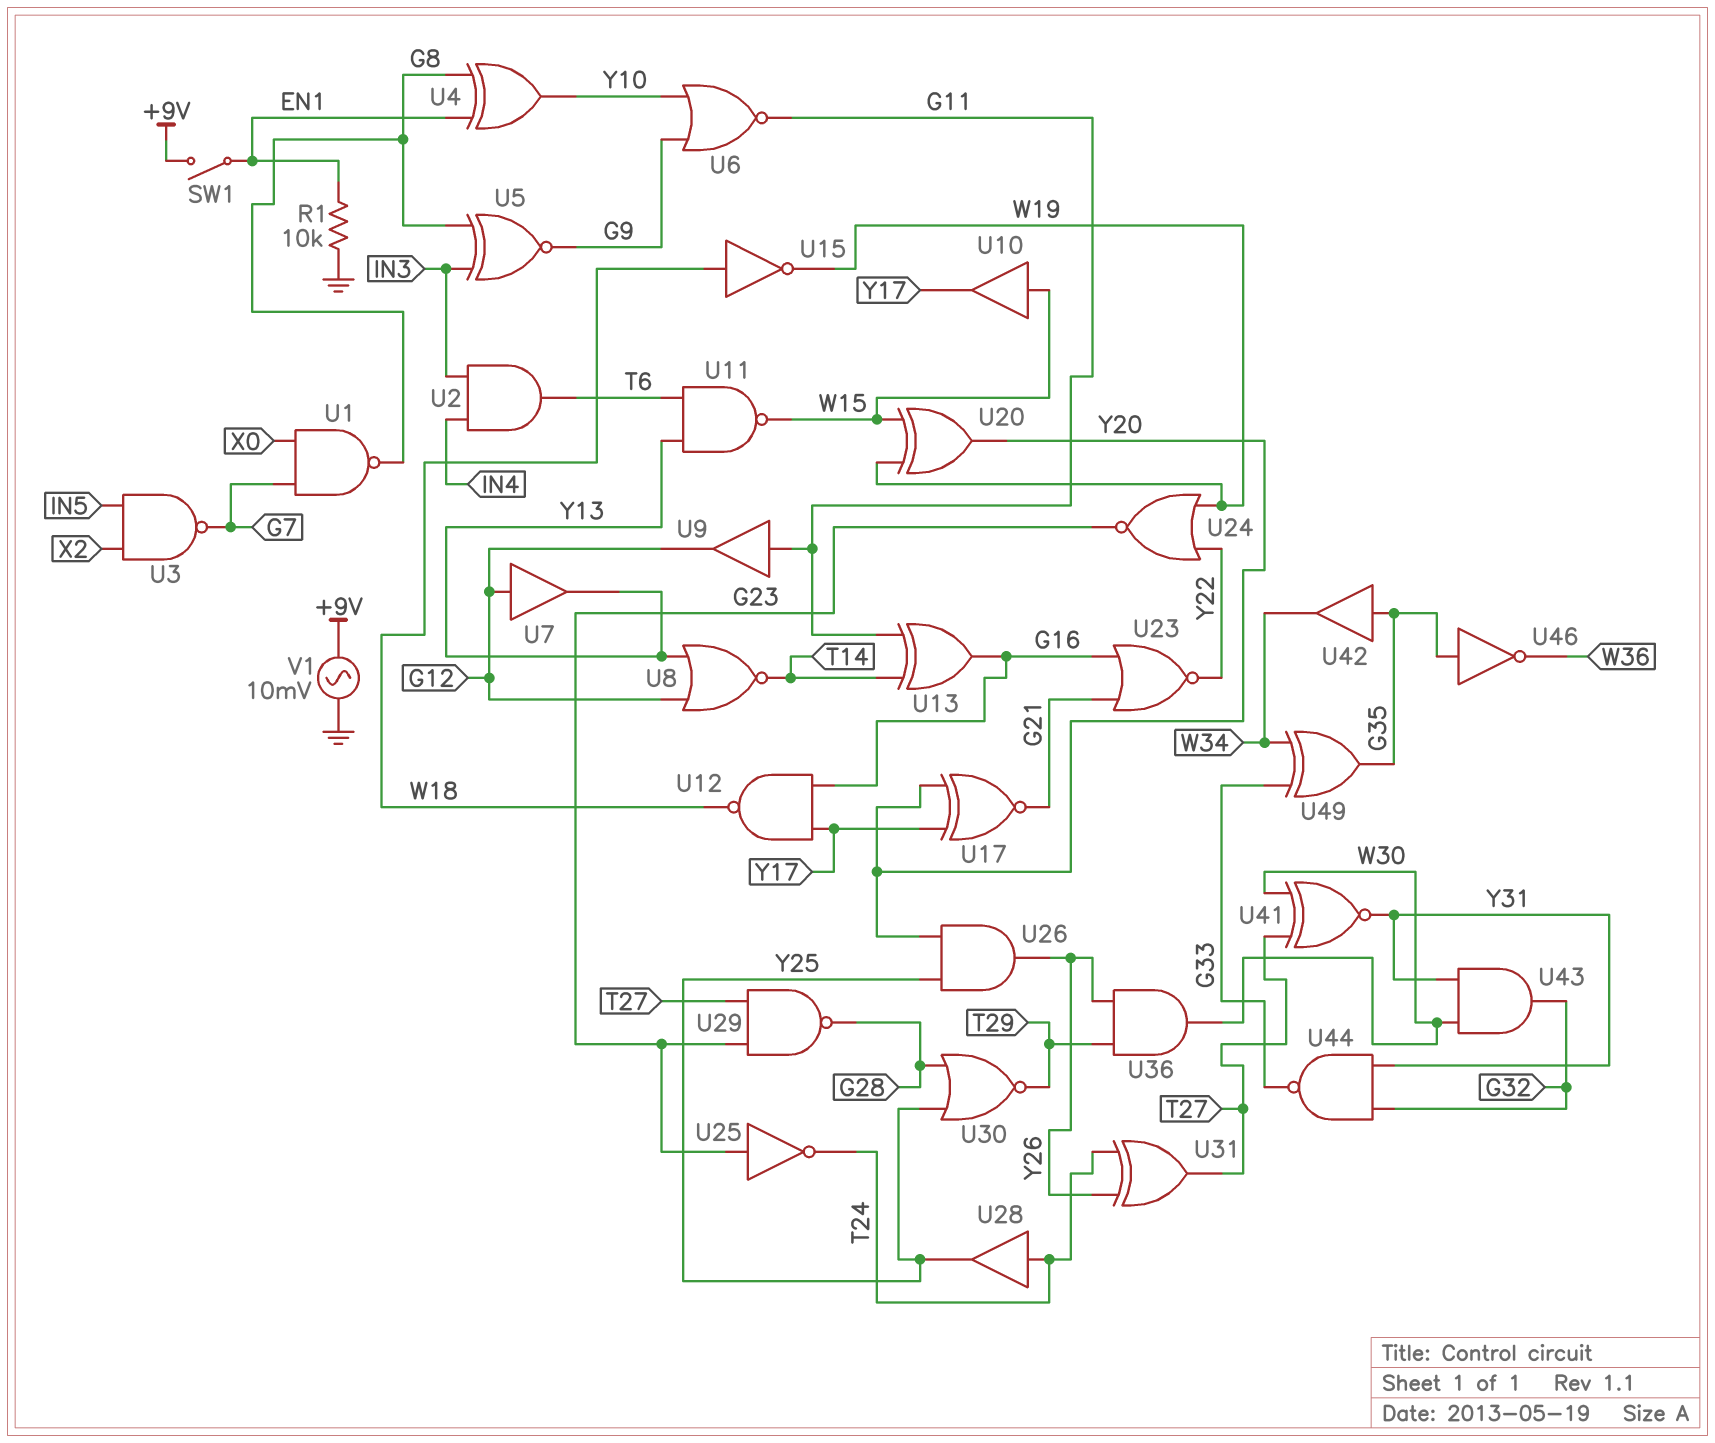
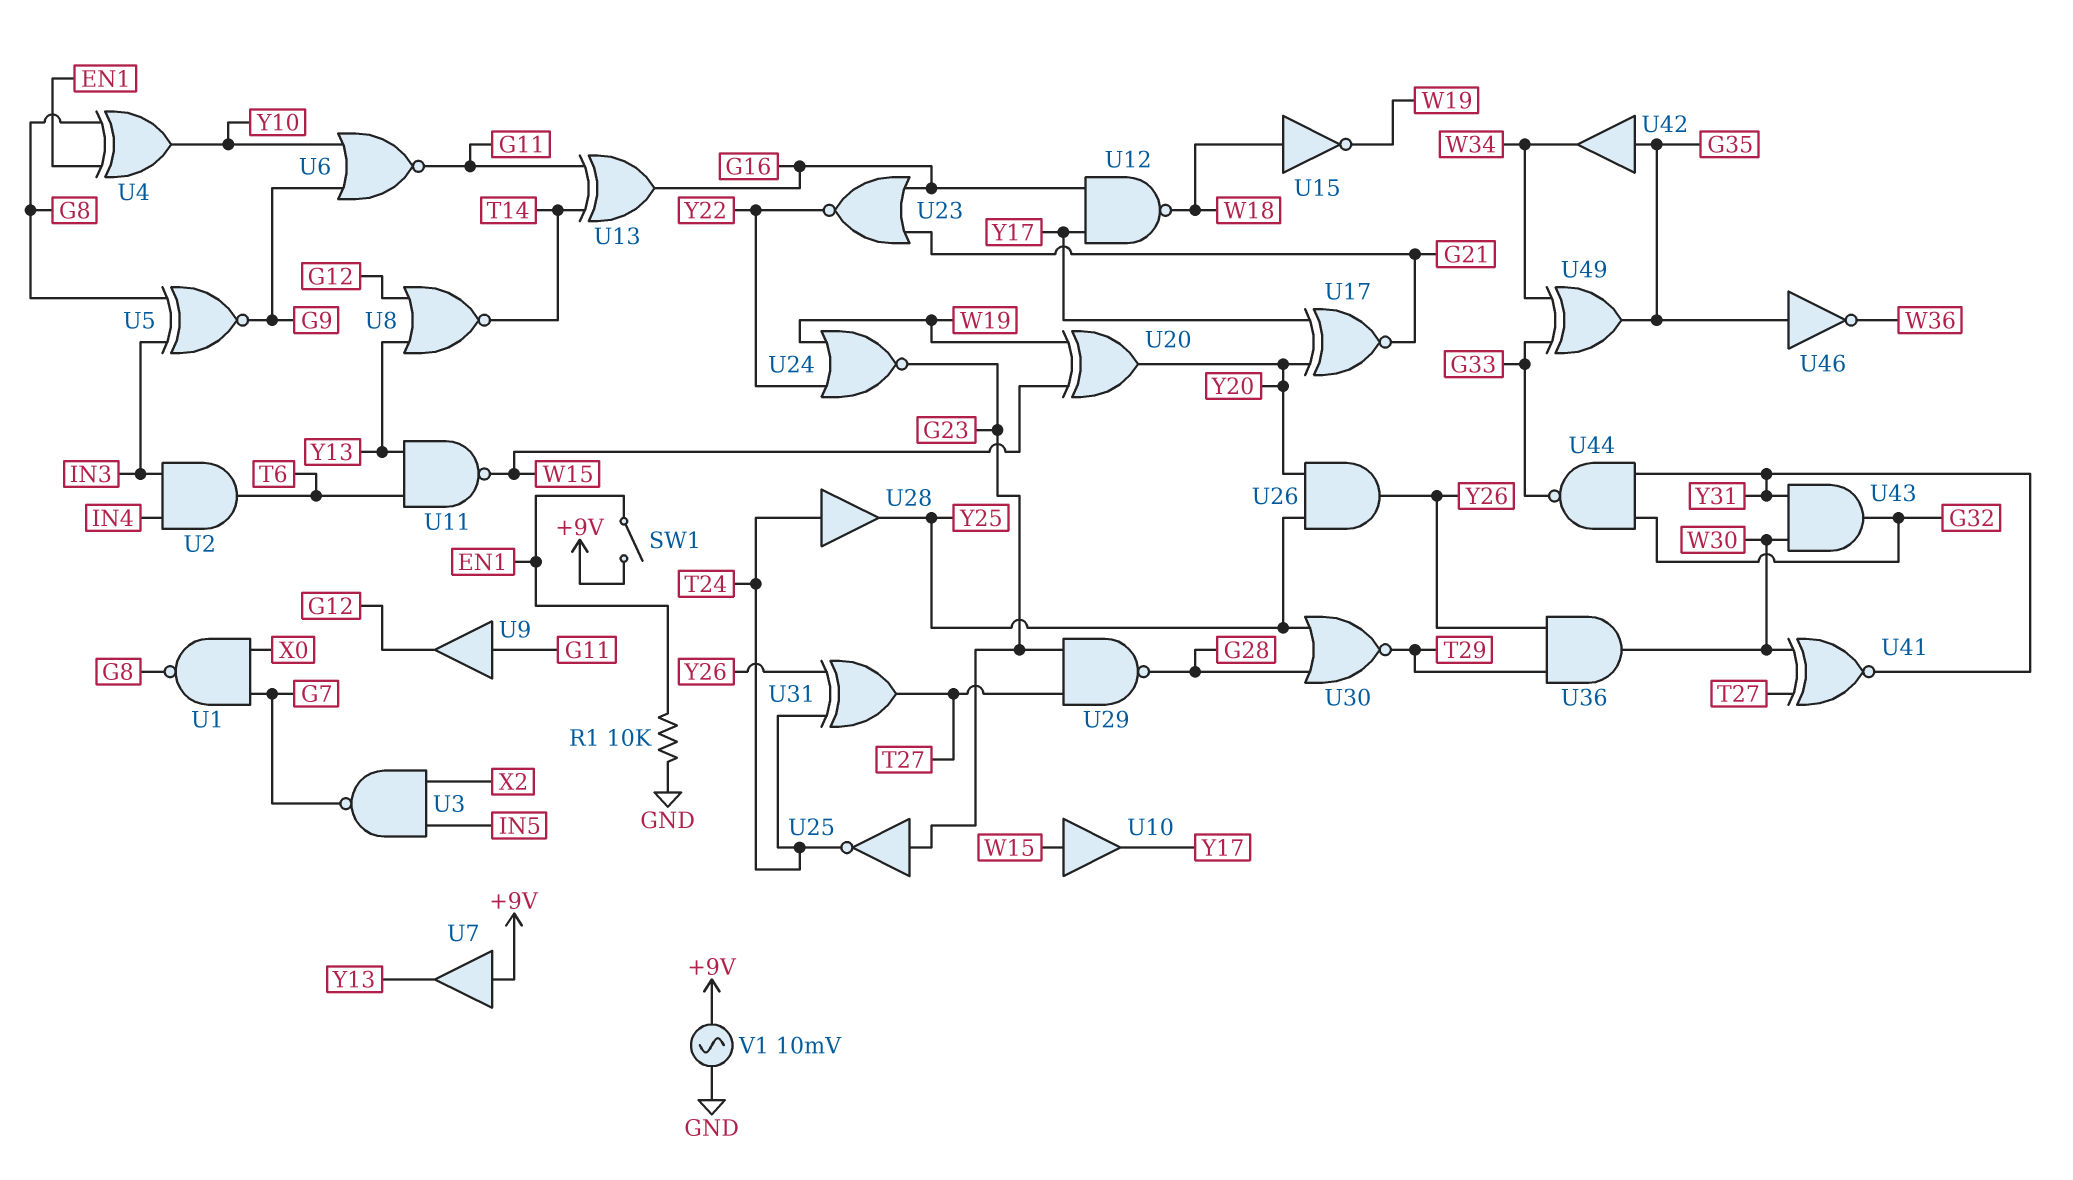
U7: buffer (in G12, out Y13) -> buffer (in +9V, out Y13)

